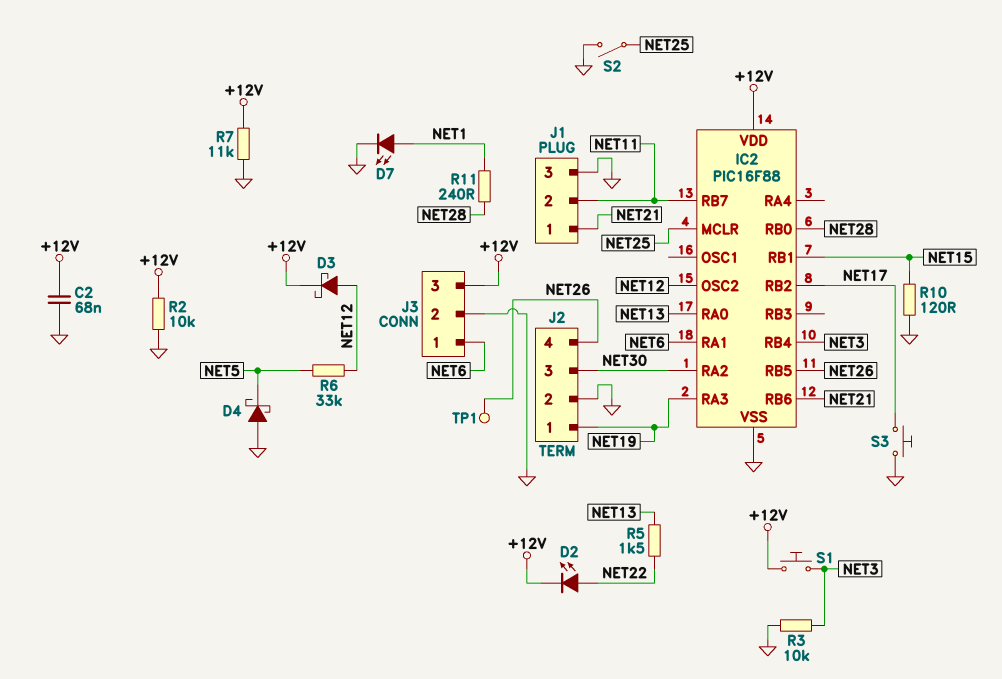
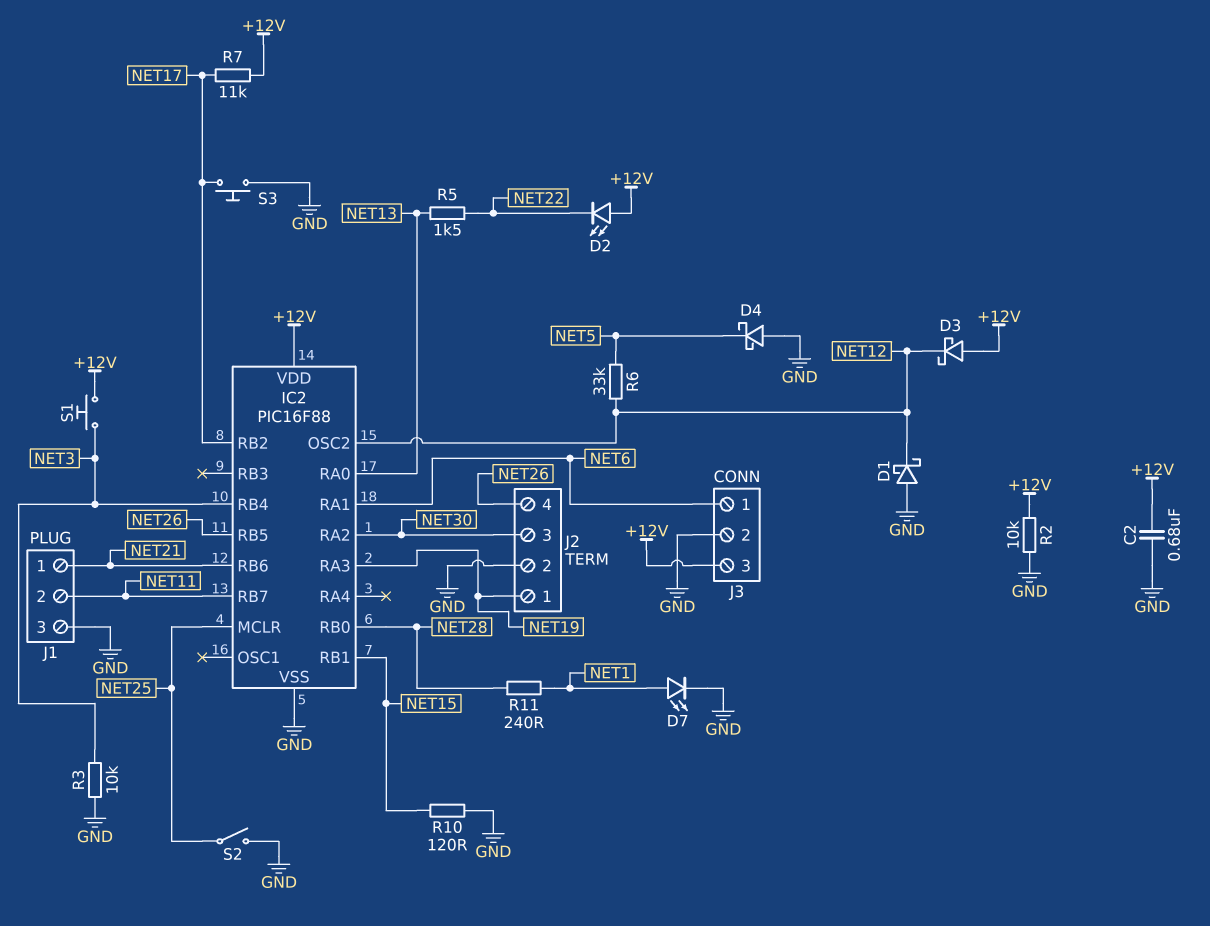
C2: 68nF (+12V, GND) -> 680nF (+12V, GND)
D1: none -> schottky (A GND, K NET12)
D2: LED (A NET22, K +12V) -> LED (A +12V, K NET22)
D3: schottky (A NET12, K +12V) -> schottky (A +12V, K NET12)
R7: 11k (+12V, GND) -> 11k (+12V, NET17)
TP1: test point (NET26) -> none

